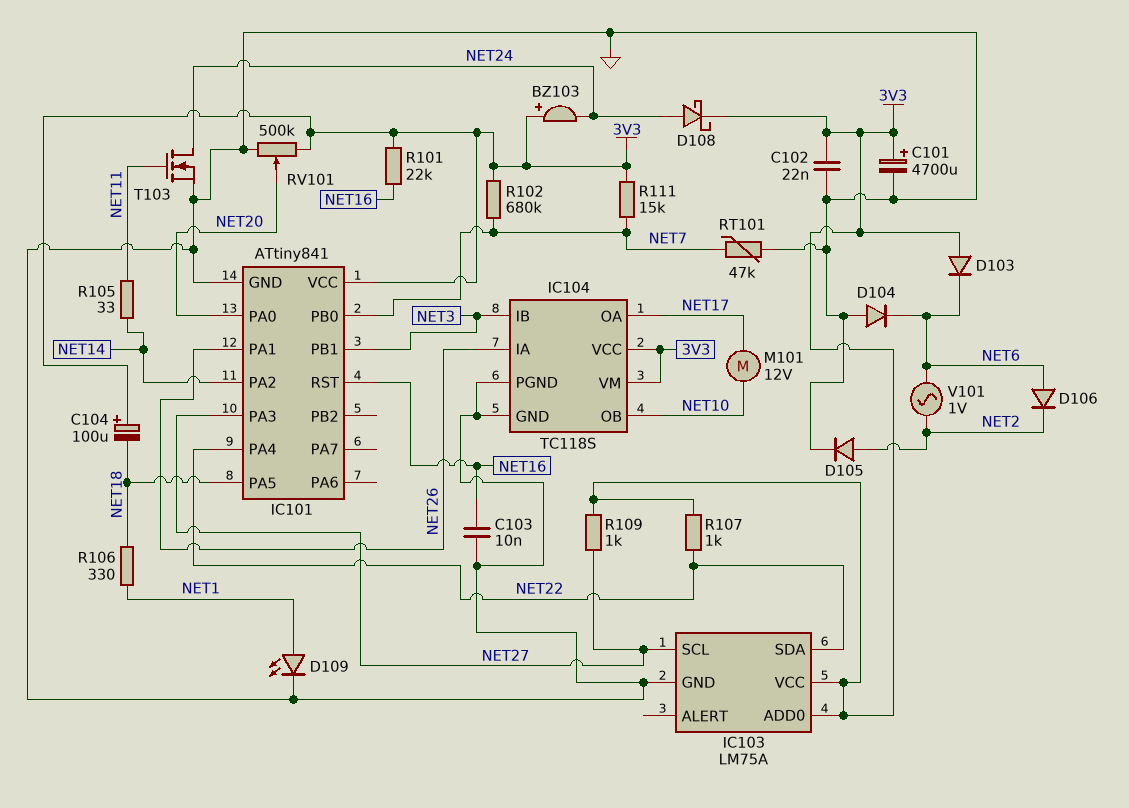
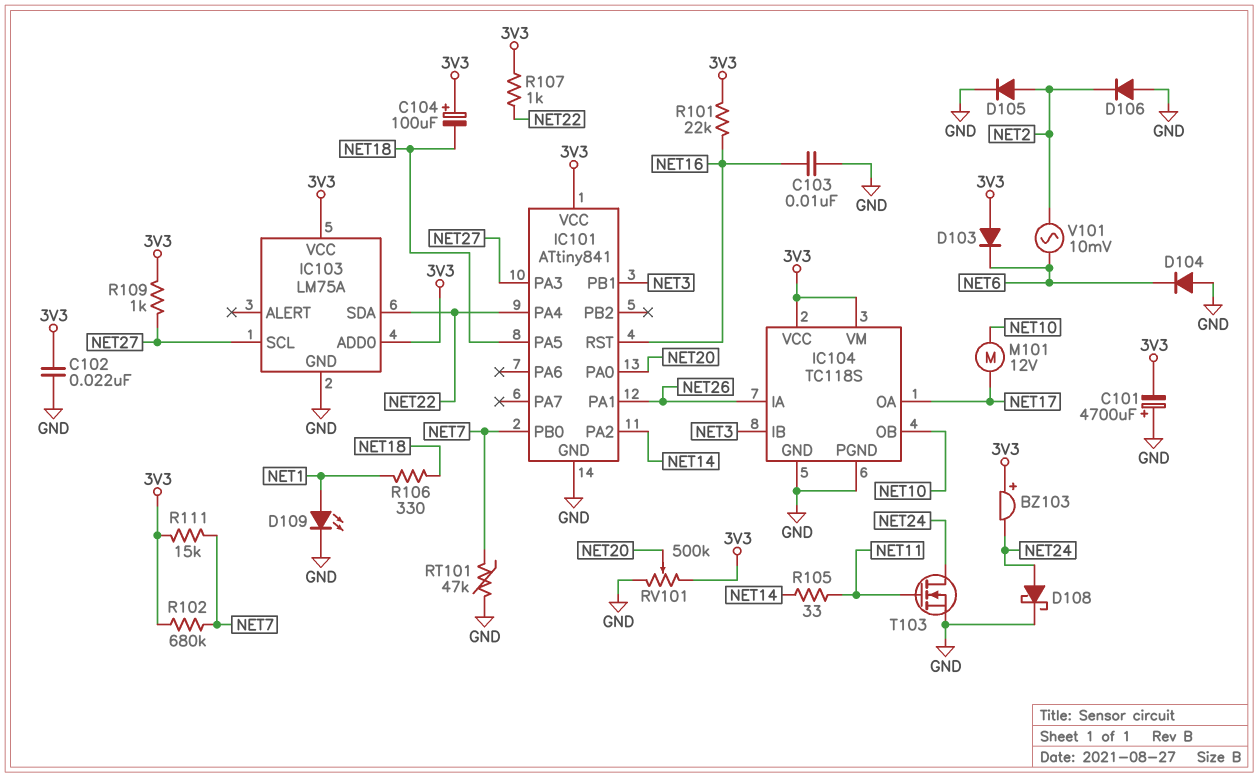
C101: 4700uF (plus 3V3, minus GND) -> 4700uF (plus GND, minus 3V3)
D106: diode (A NET6, K NET2) -> diode (A GND, K NET2)
D108: schottky (A NET24, K 3V3) -> schottky (A NET24, K GND)
V101: AC 1V (NET2, NET6) -> AC 10mV (NET2, NET6)

